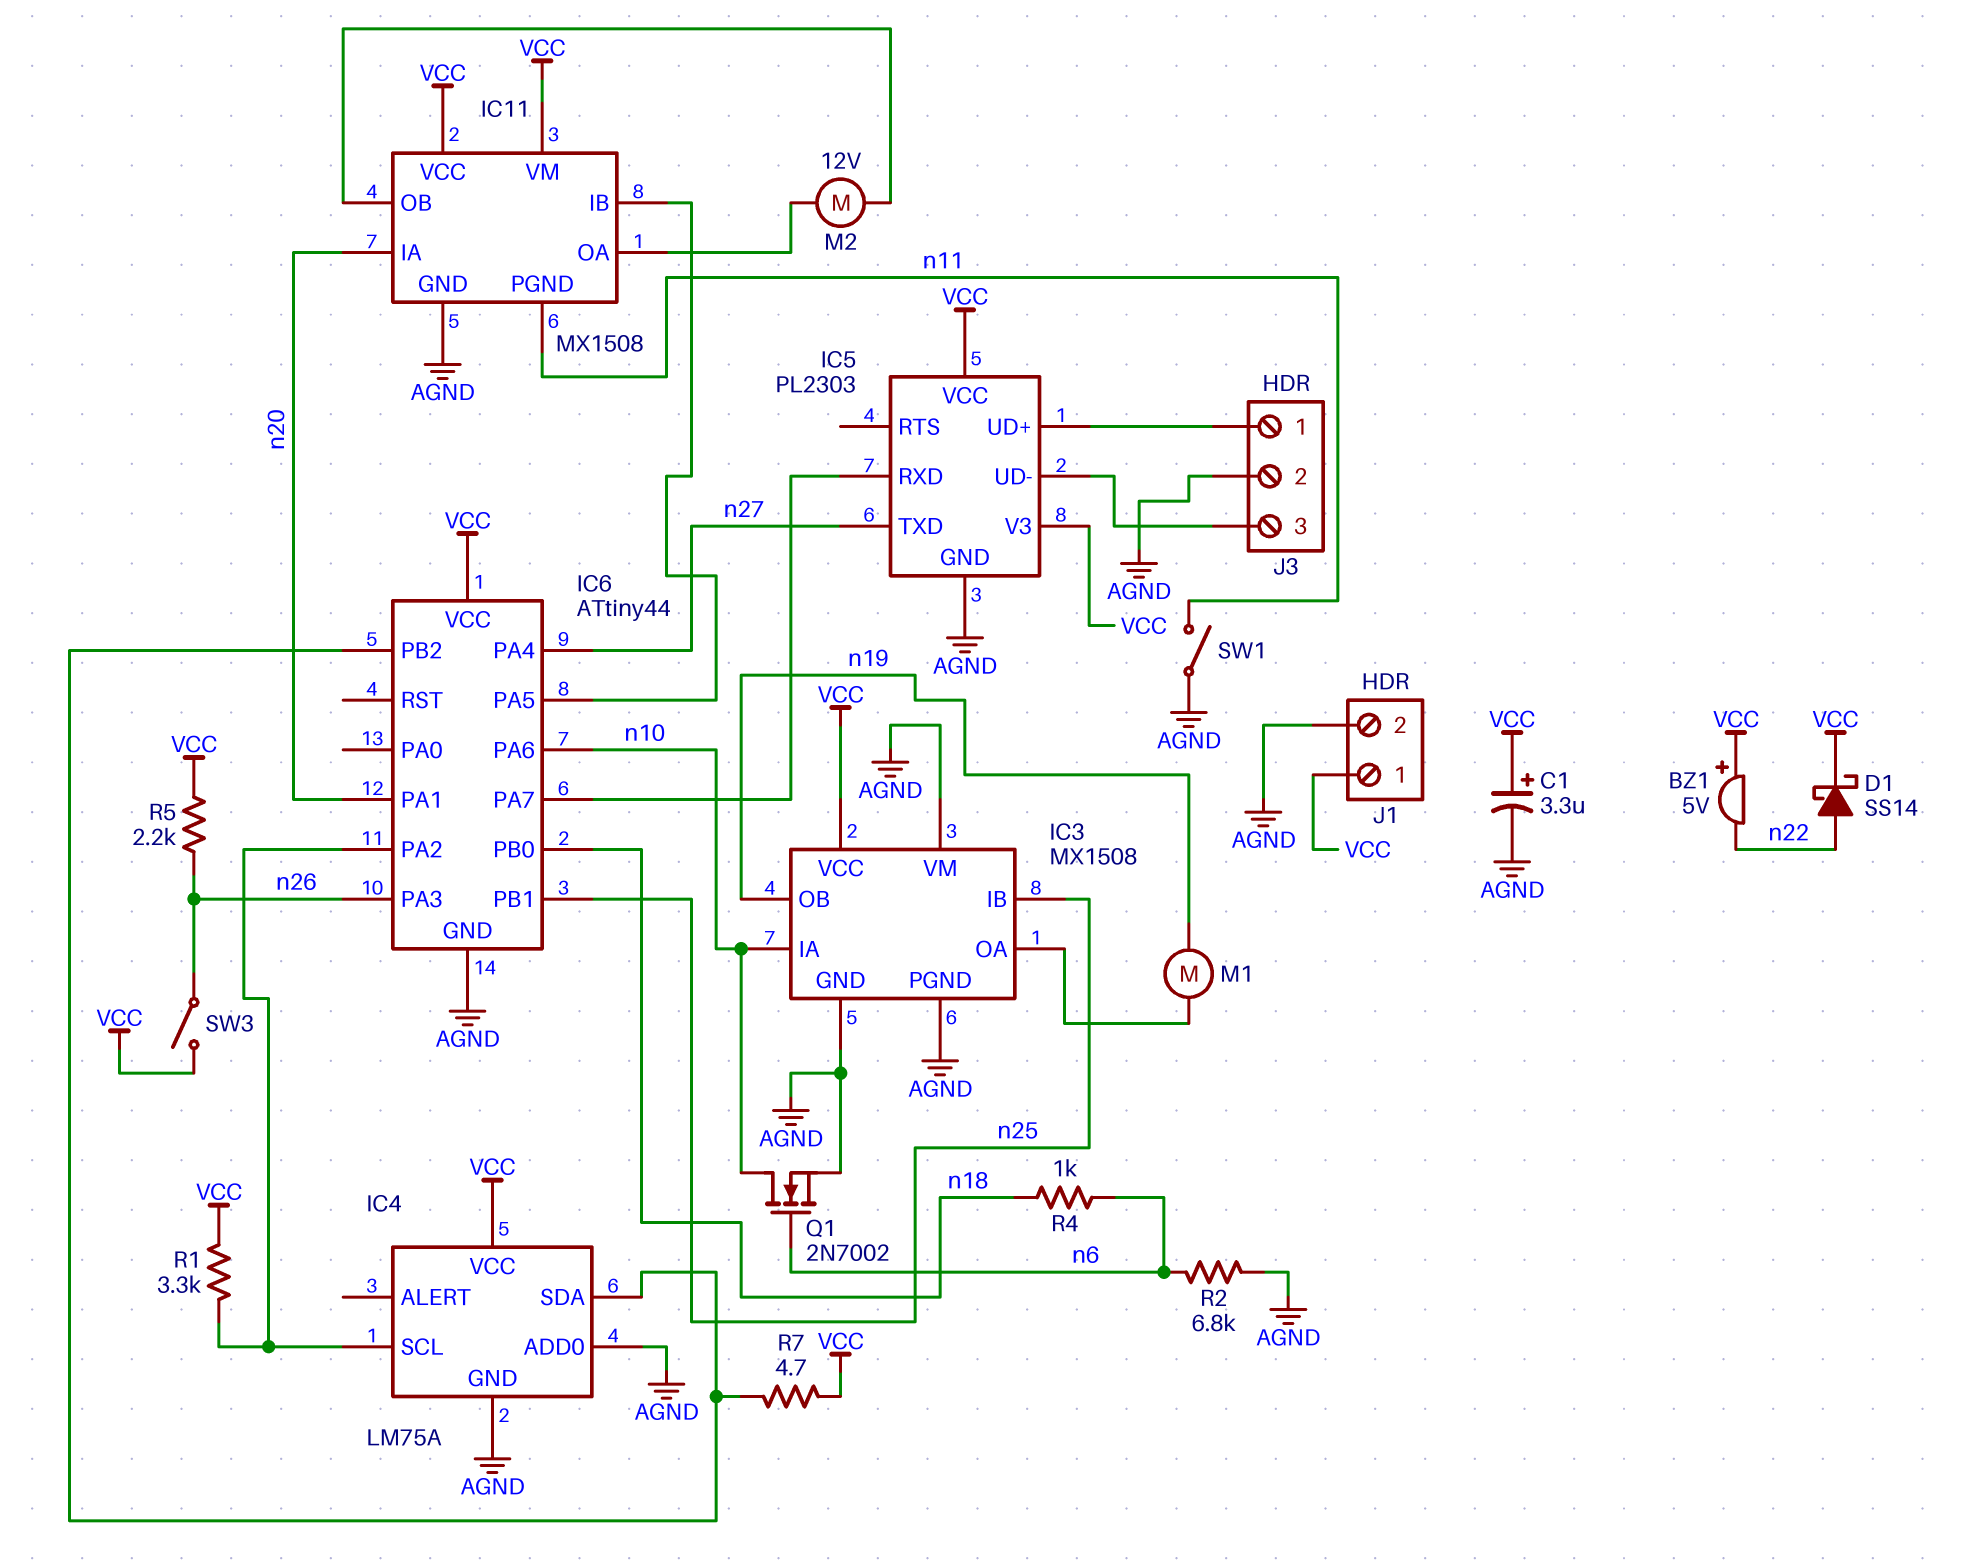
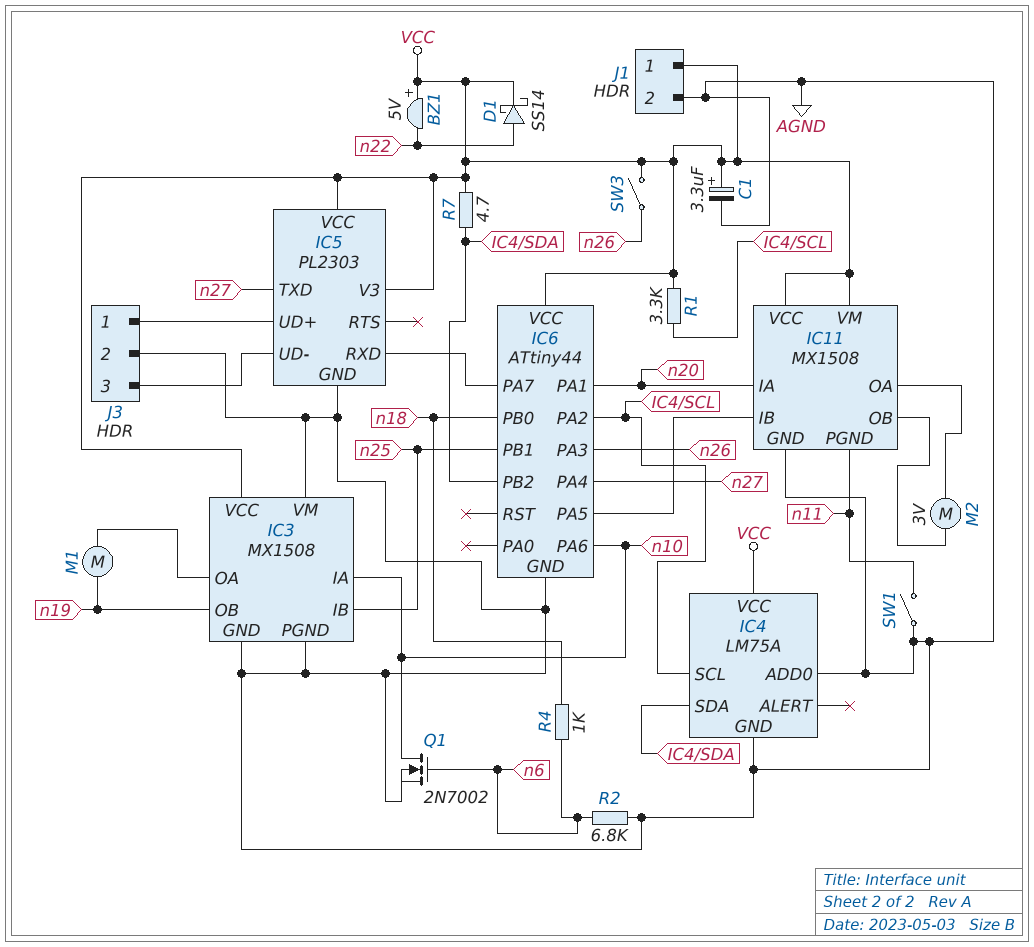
M2: motor 12V (IC11/OA, IC11/OB) -> motor 3V (IC11/OA, IC11/OB)
R5: 2.2k (VCC, n26) -> none

